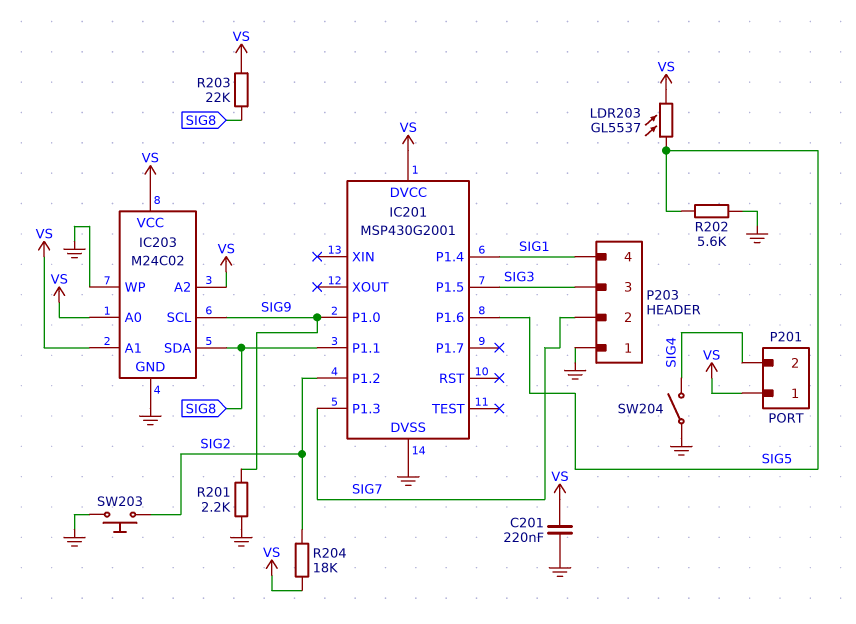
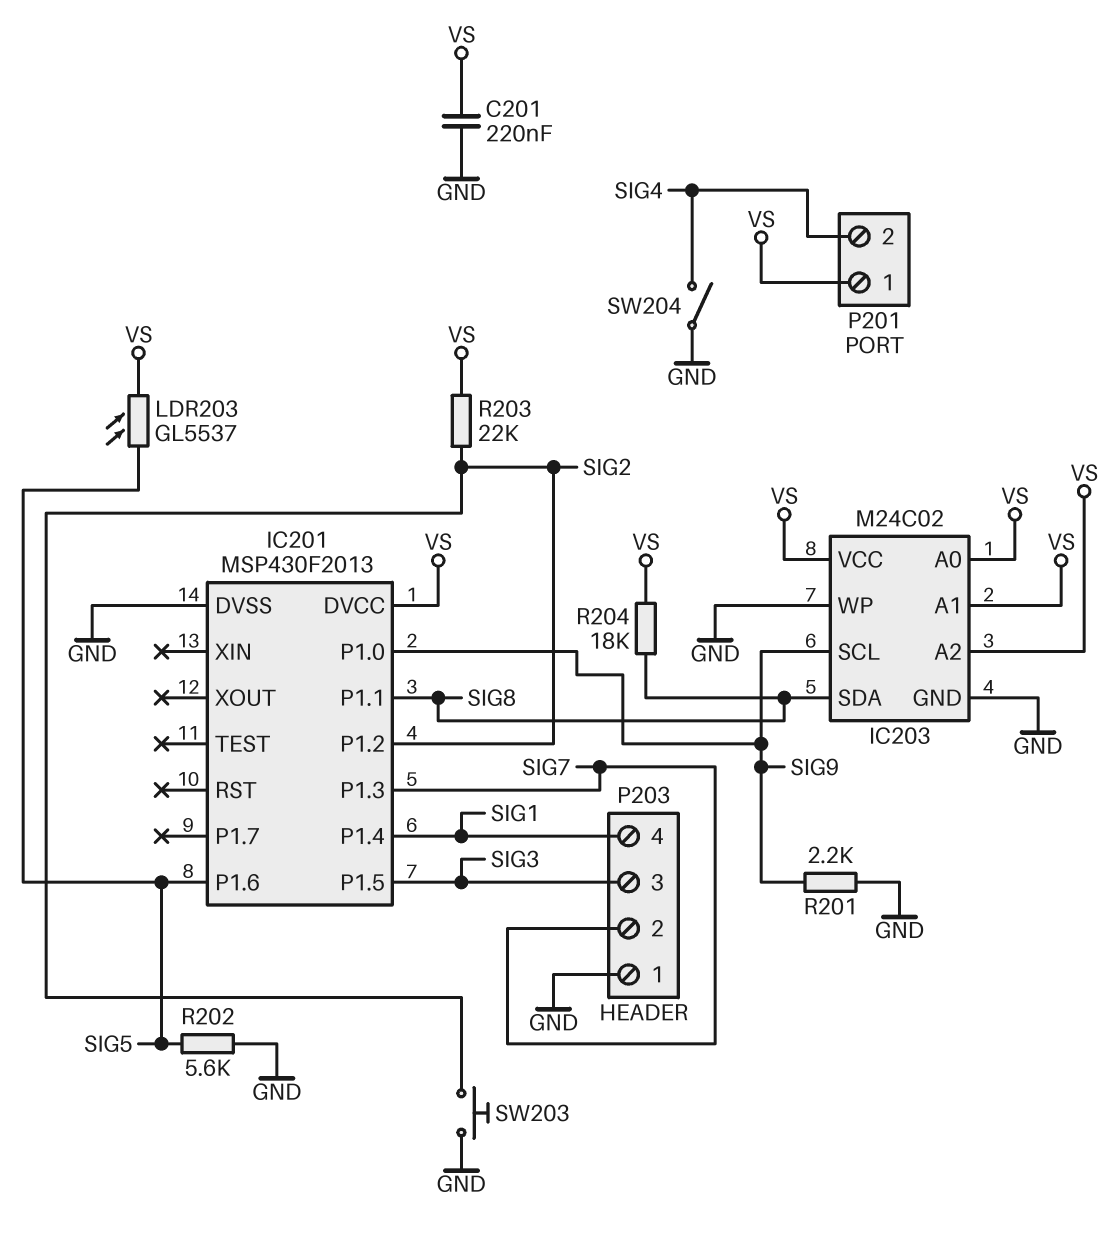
IC201: MSP430G2001 -> MSP430F2013
R203: 22k (SIG8, VS) -> 22k (SIG2, VS)
R204: 18k (SIG2, VS) -> 18k (SIG8, VS)

